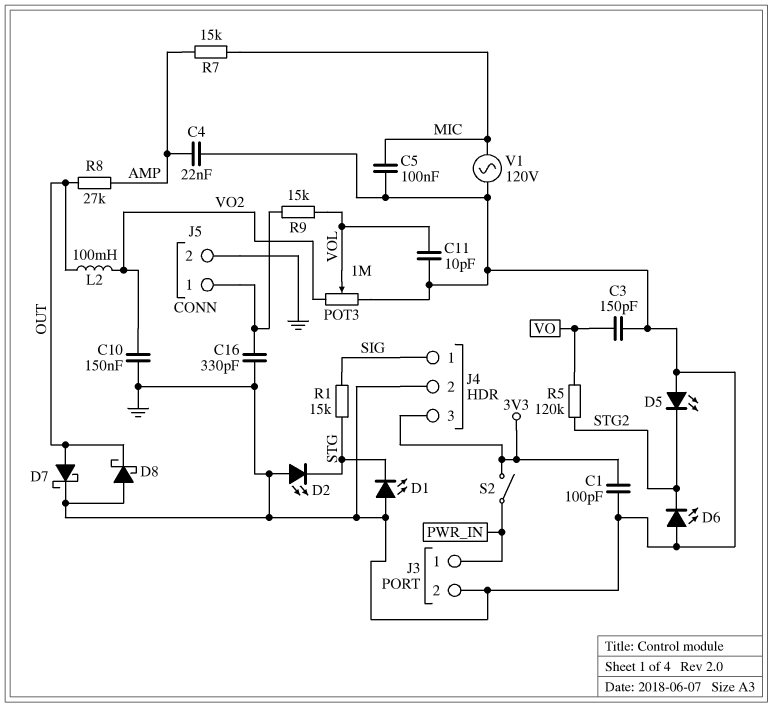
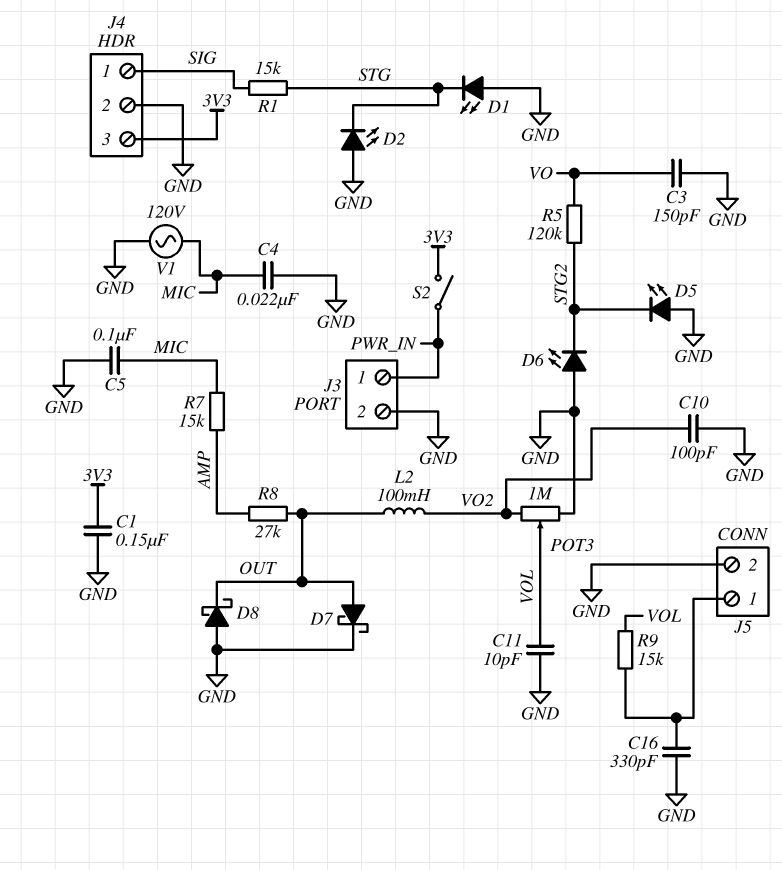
C1: 100pF (3V3, GND) -> 150nF (3V3, GND)
C4: 22nF (AMP, GND) -> 22nF (GND, MIC)
C10: 150nF (GND, VO2) -> 100pF (GND, VO2)

